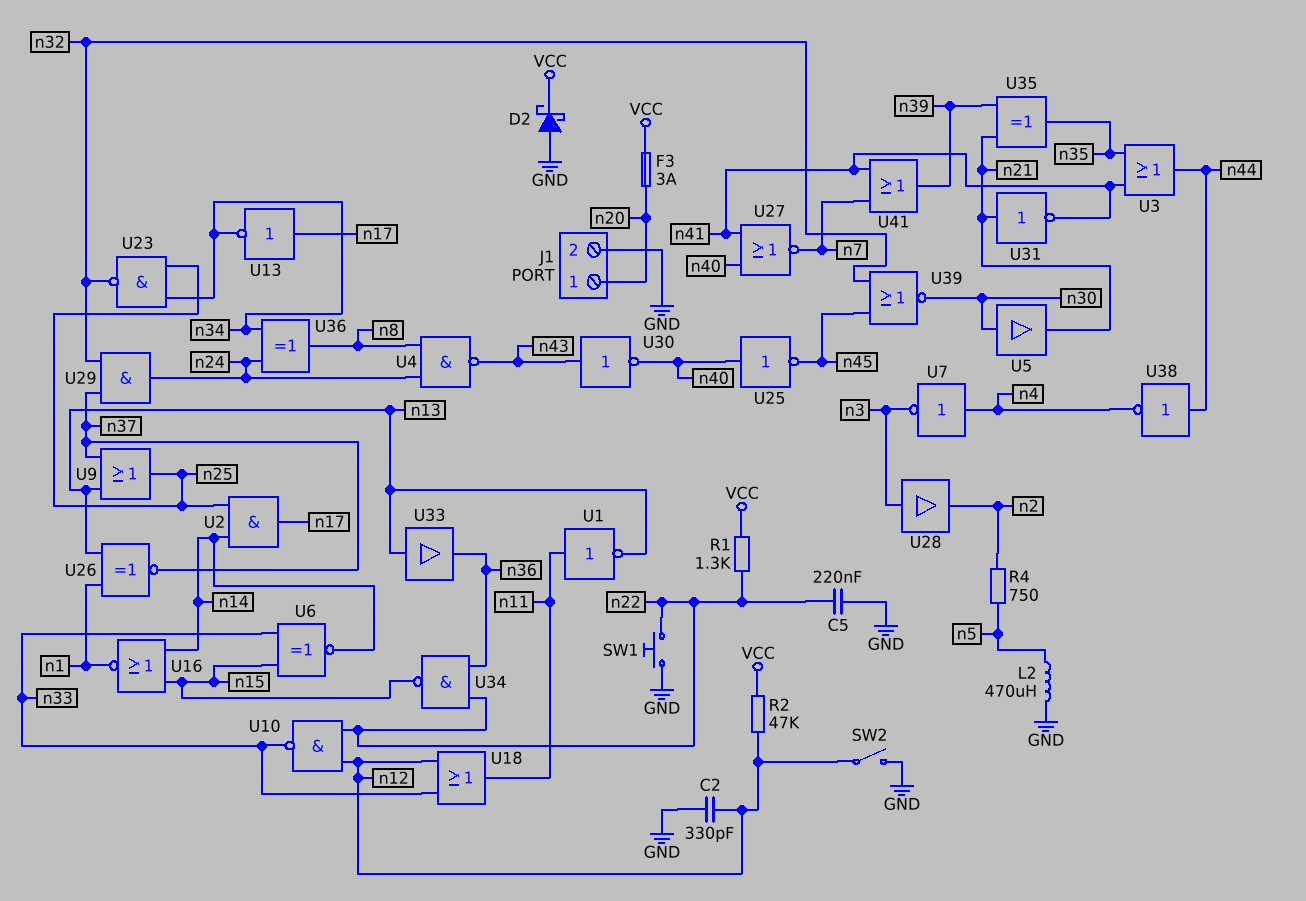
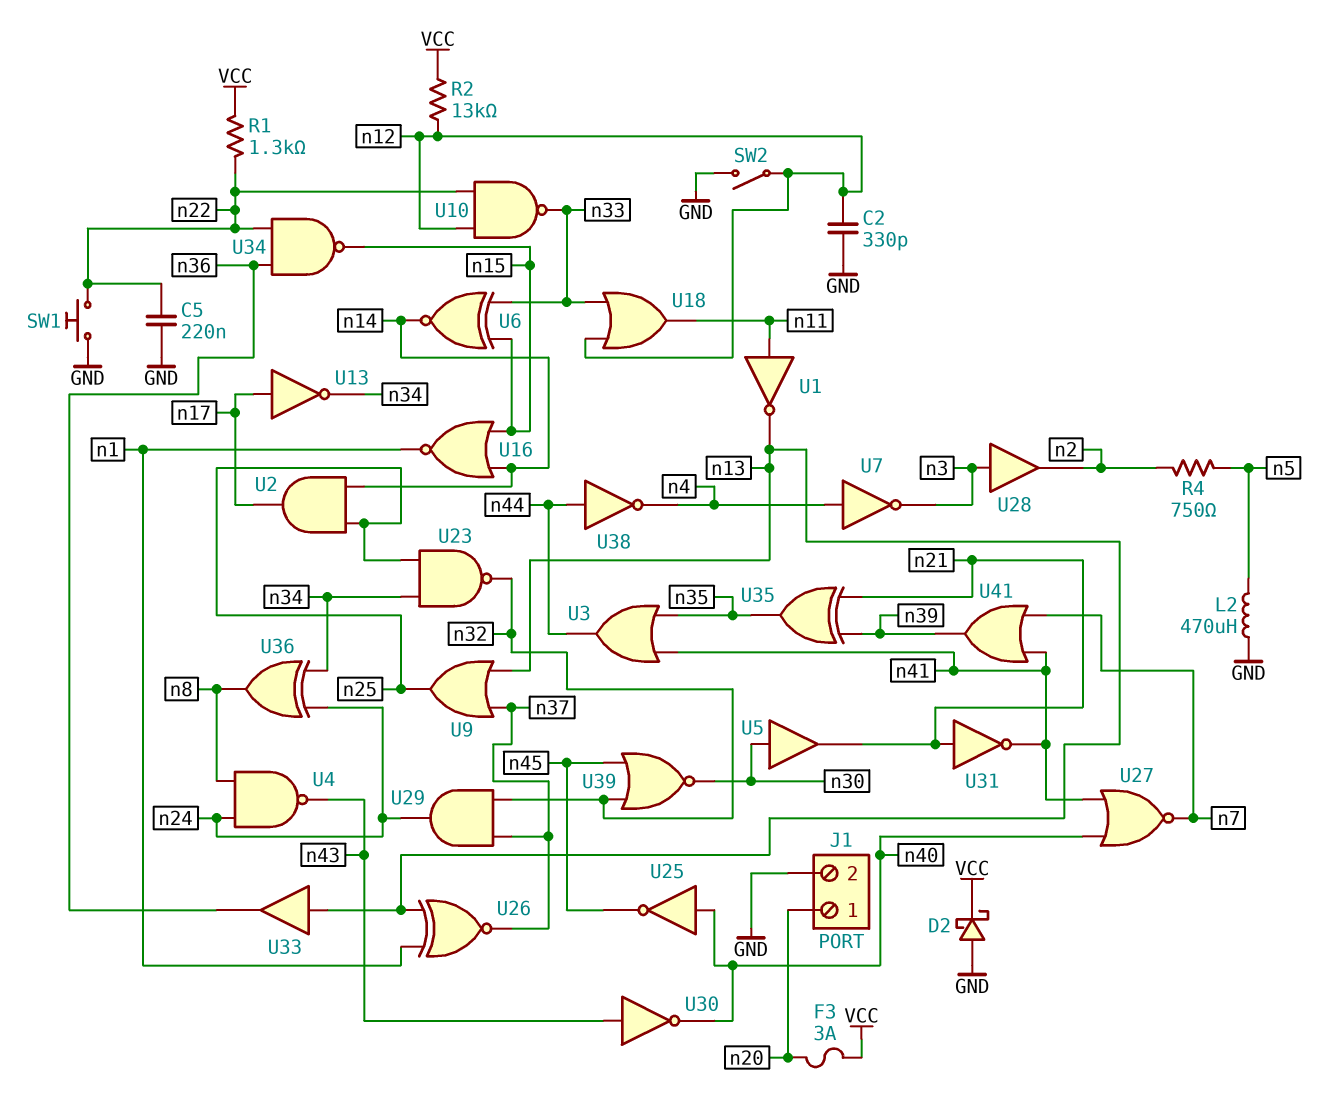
R2: 47k (VCC, n12) -> 13k (VCC, n12)

